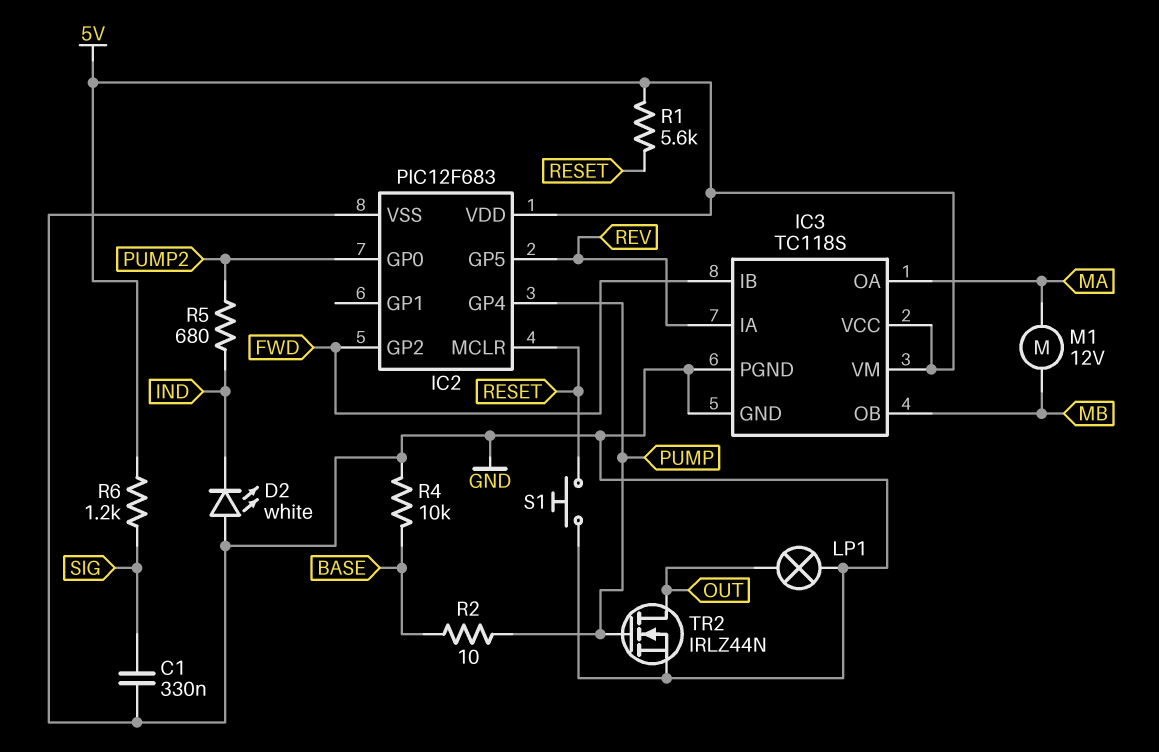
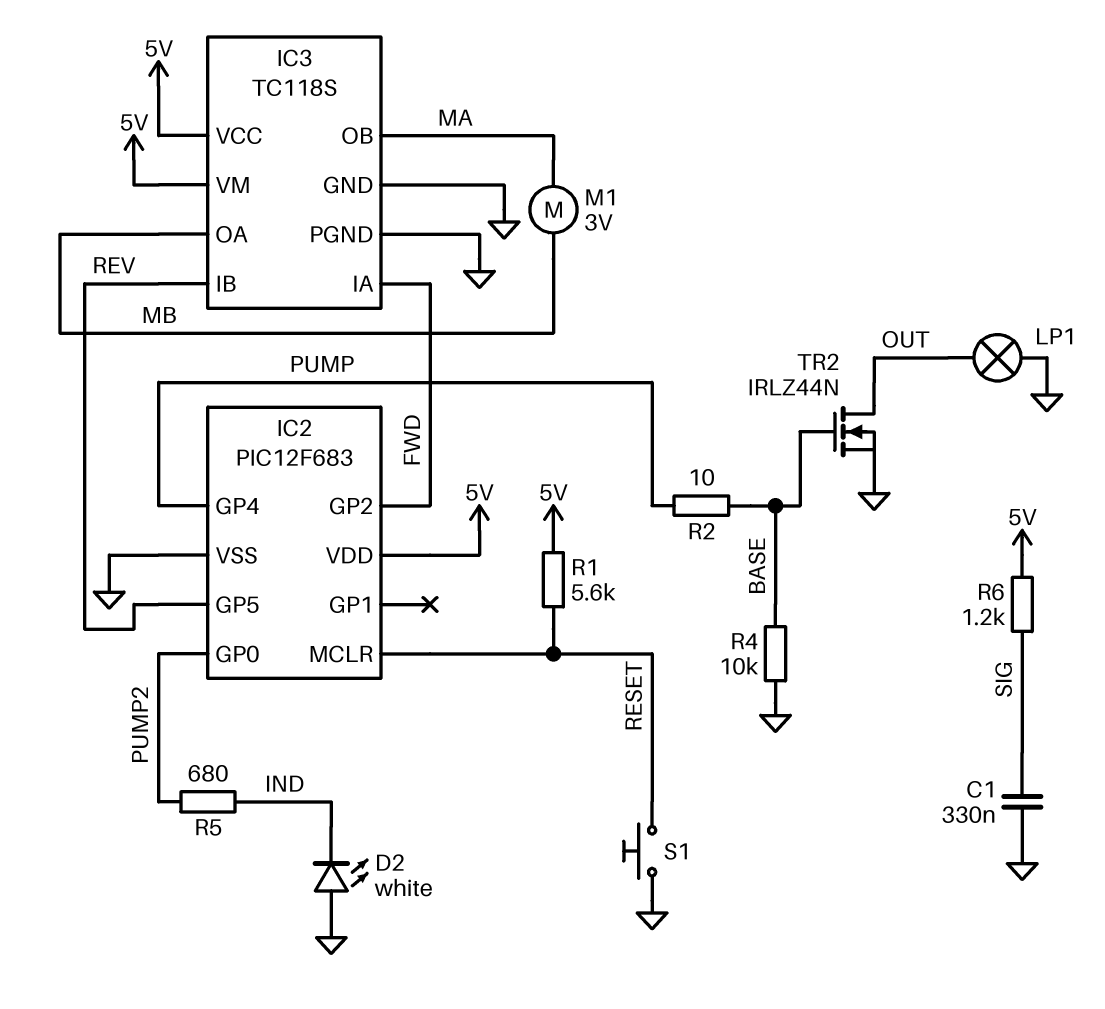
IC3 pin IA: REV -> FWD
IC3 pin IB: FWD -> REV
IC3 pin OA: MA -> MB
IC3 pin OB: MB -> MA
M1: motor 12V (MA, MB) -> motor 3V (MA, MB)
TR2: NMOS IRLZ44N (G PUMP, D OUT, S GND) -> NMOS IRLZ44N (G BASE, D OUT, S GND)

